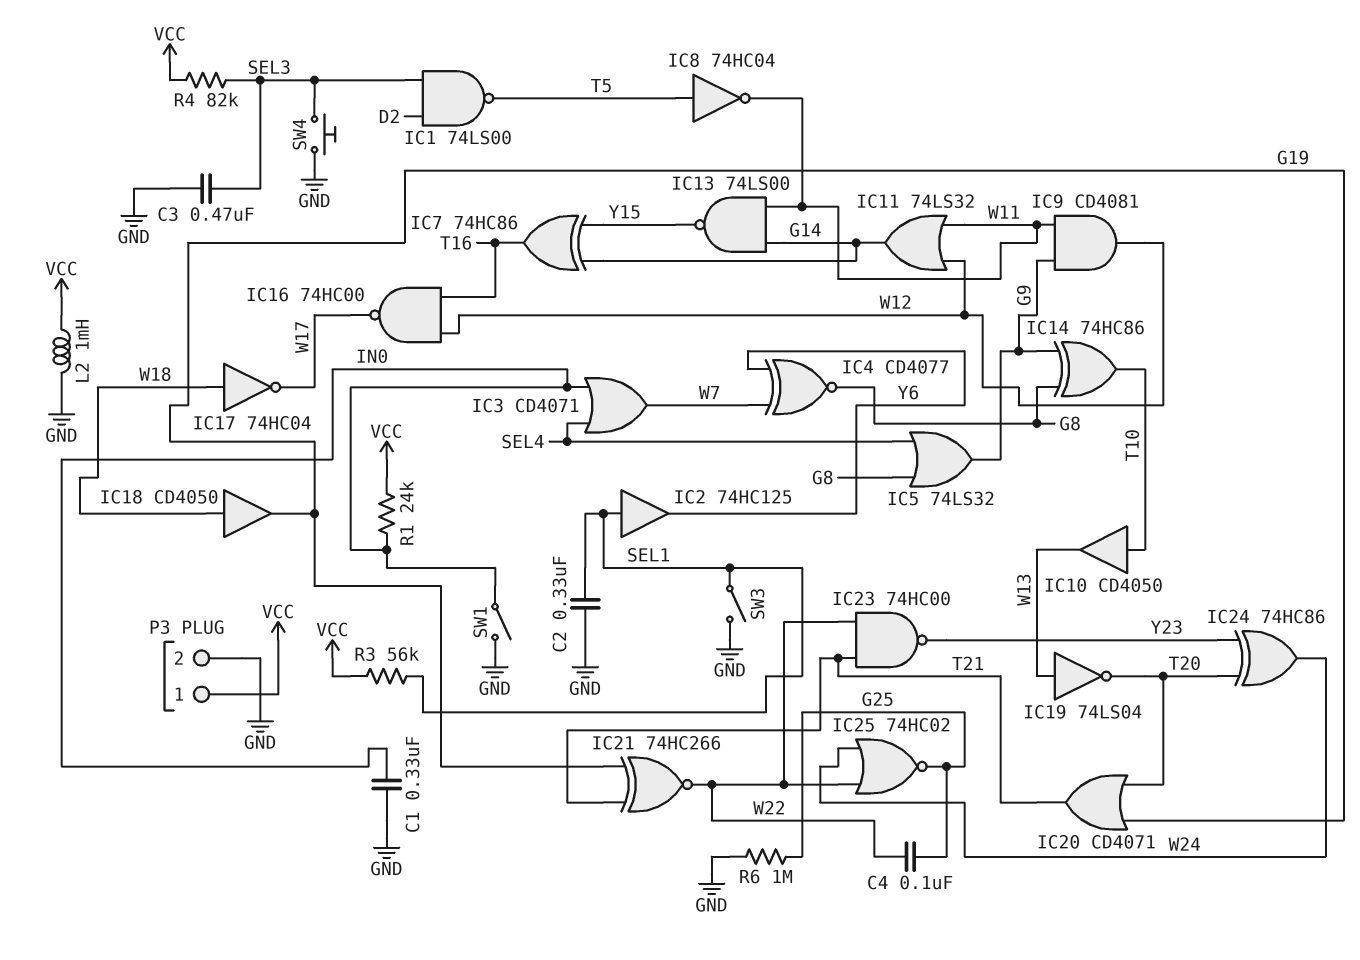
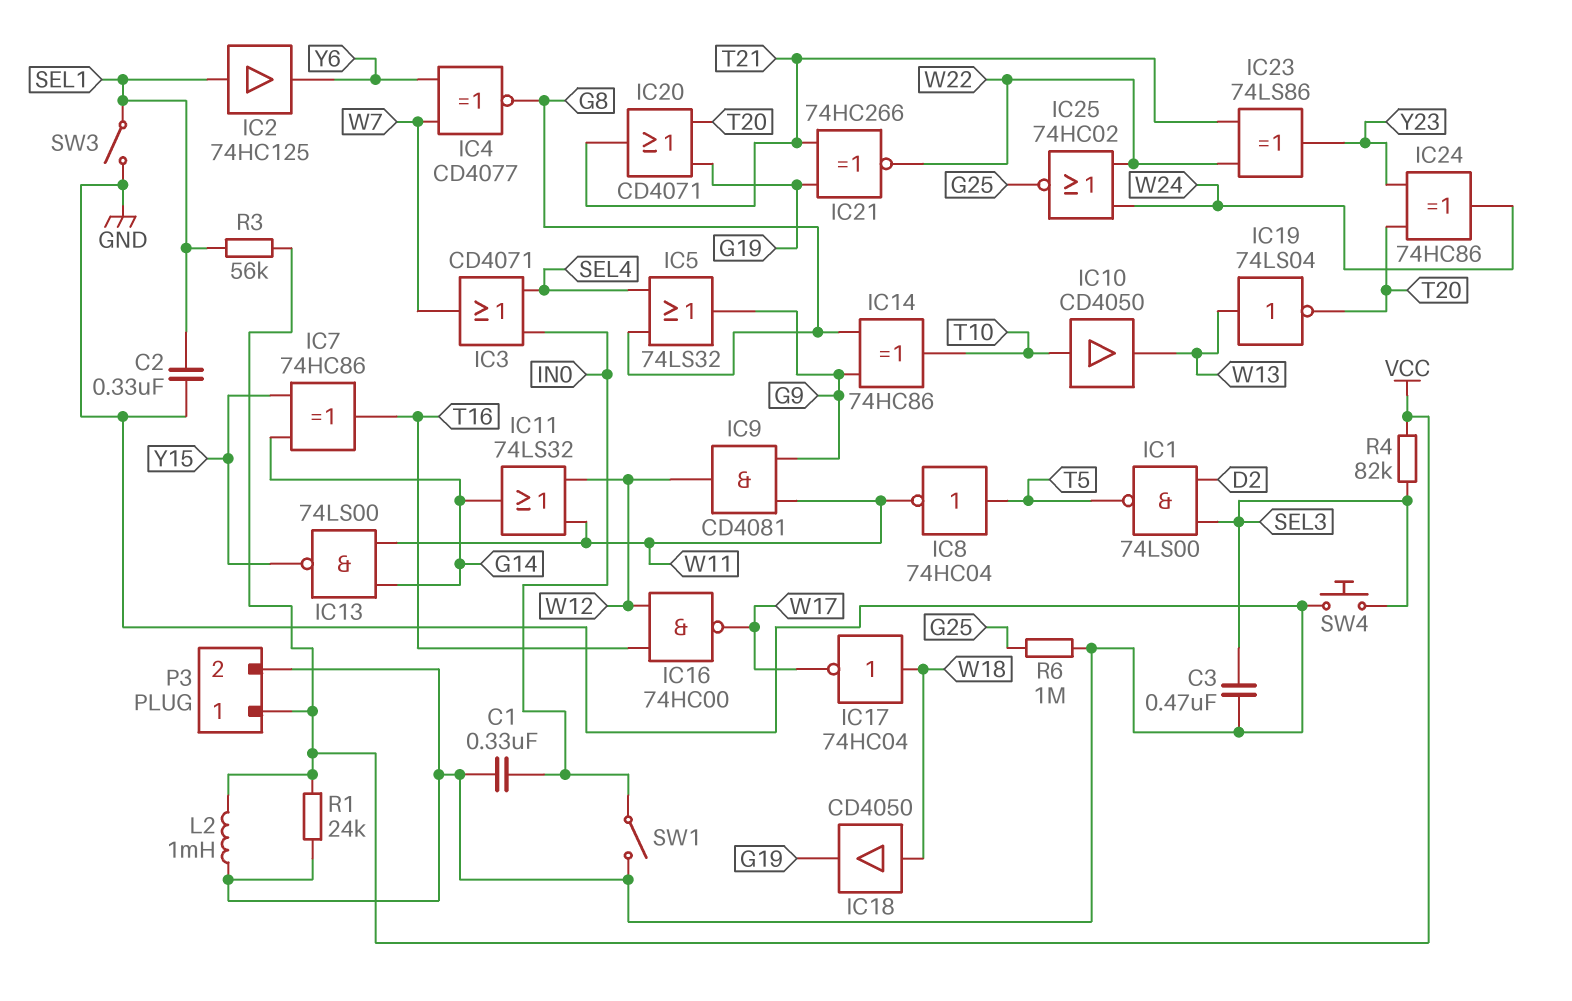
C4: 100nF (G25, W22) -> none
IC23: NAND 74HC00 (in T21, in W22, out Y23) -> XOR 74LS86 (in T21, in W22, out Y23)
R1: 24k (IN0, VCC) -> 24k (GND, VCC)

